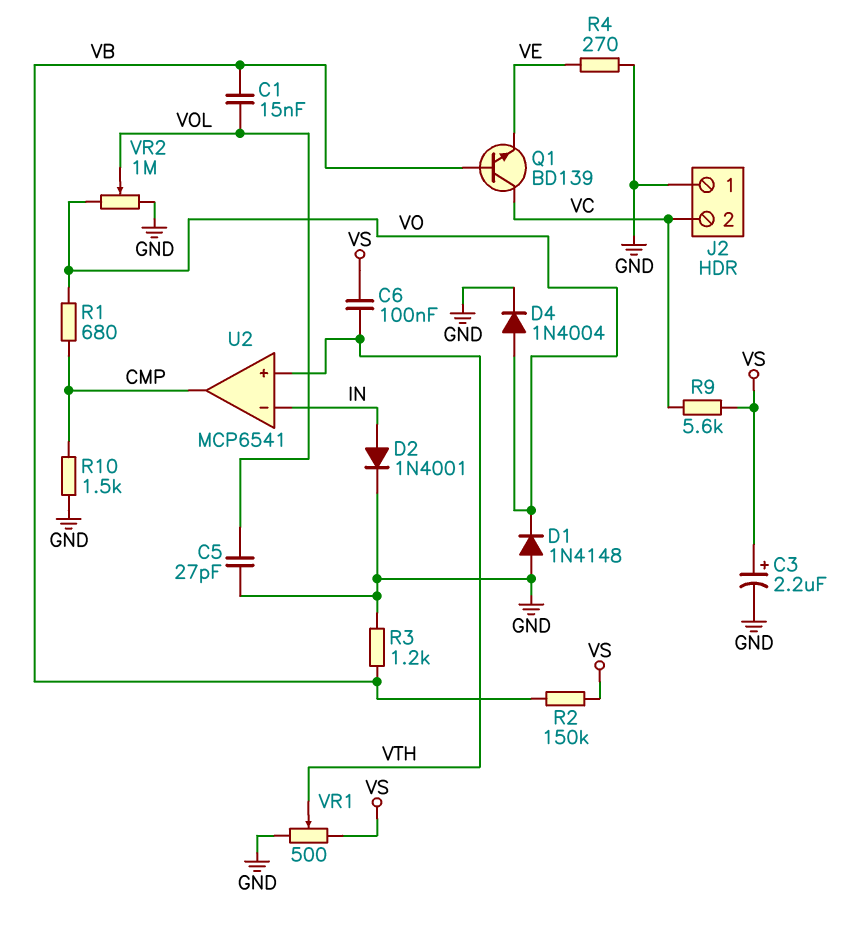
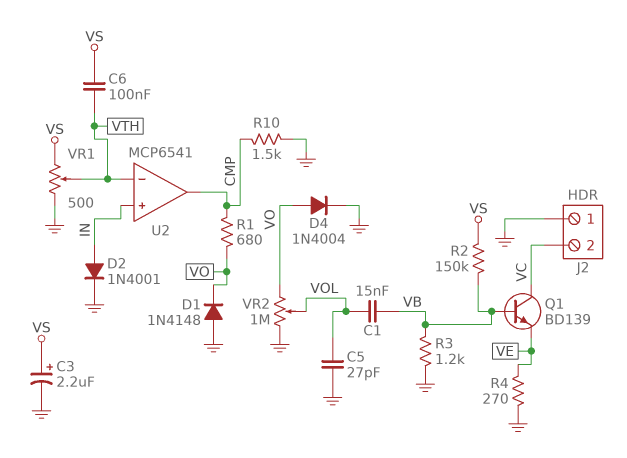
R9: 5.6k (VC, VS) -> none
U2 pin in+: VTH -> IN
U2 pin in-: IN -> VTH

